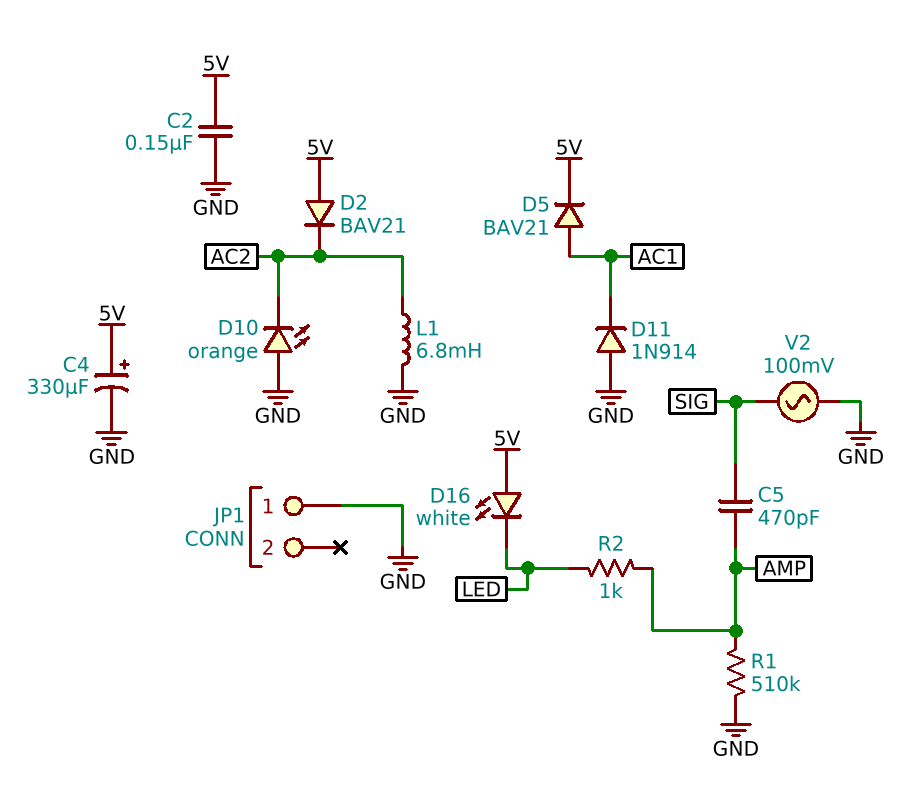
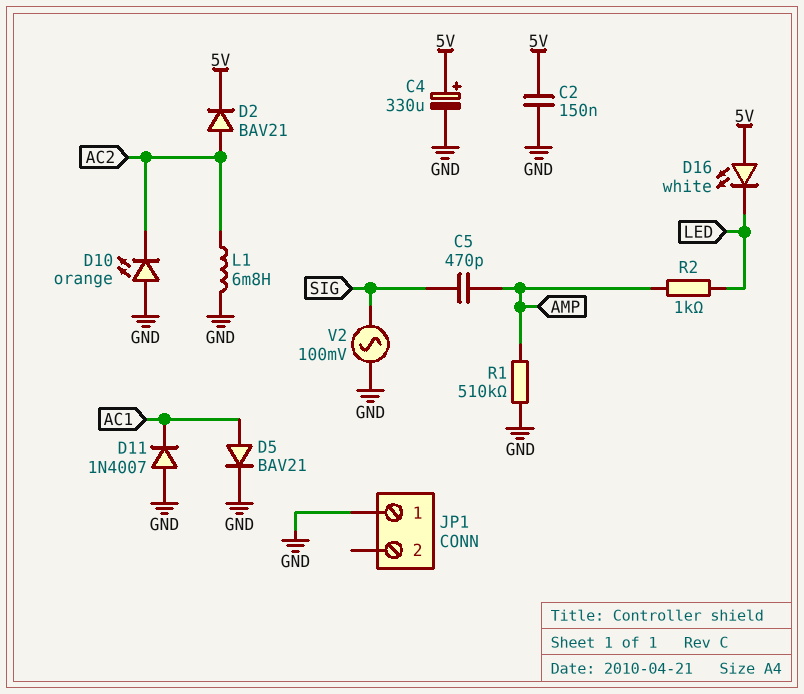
D2: diode BAV21 (A 5V, K AC2) -> diode BAV21 (A AC2, K 5V)
D5: diode BAV21 (A AC1, K 5V) -> diode BAV21 (A AC1, K GND)
D11: diode 1N914 (A GND, K AC1) -> diode 1N4007 (A GND, K AC1)

